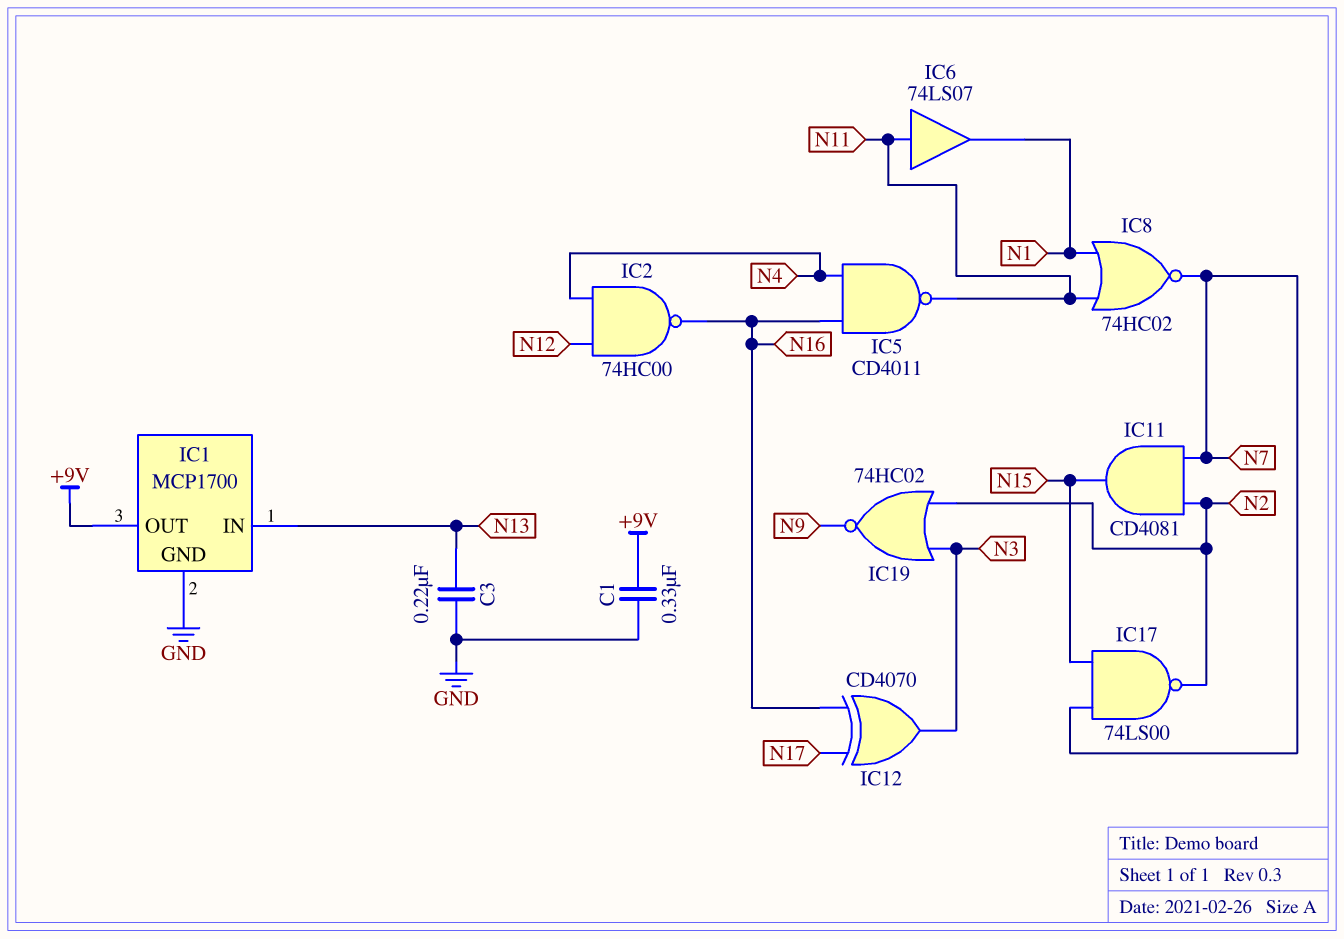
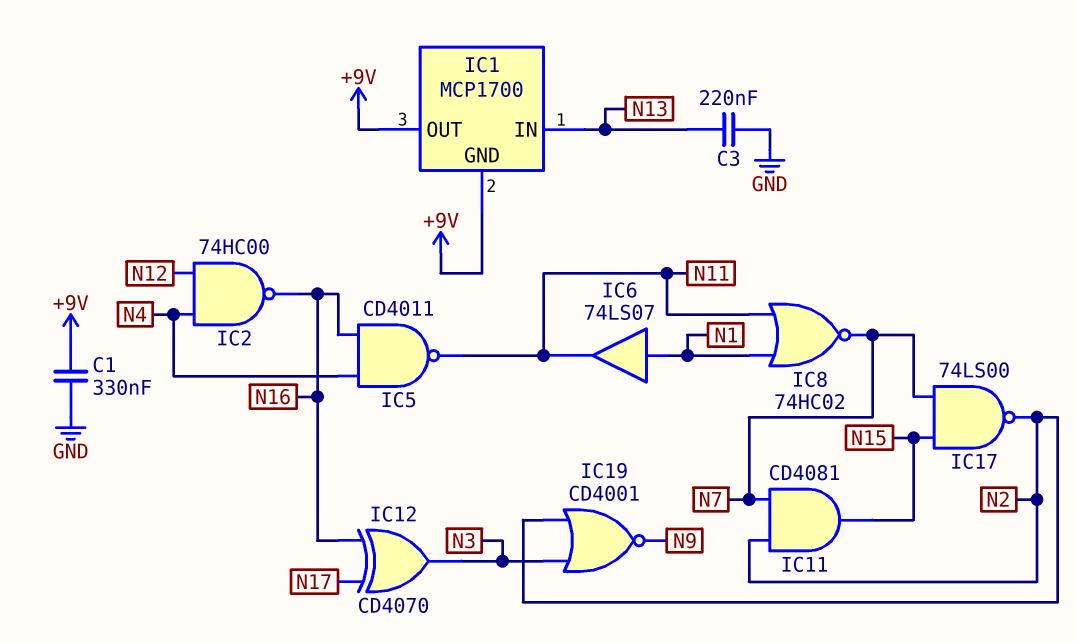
IC1 pin GND: GND -> +9V
IC6: buffer 74LS07 (in N11, out N1) -> buffer 74LS07 (in N1, out N11)
IC19: NOR 74HC02 (in N2, in N3, out N9) -> NOR CD4001 (in N2, in N3, out N9)

